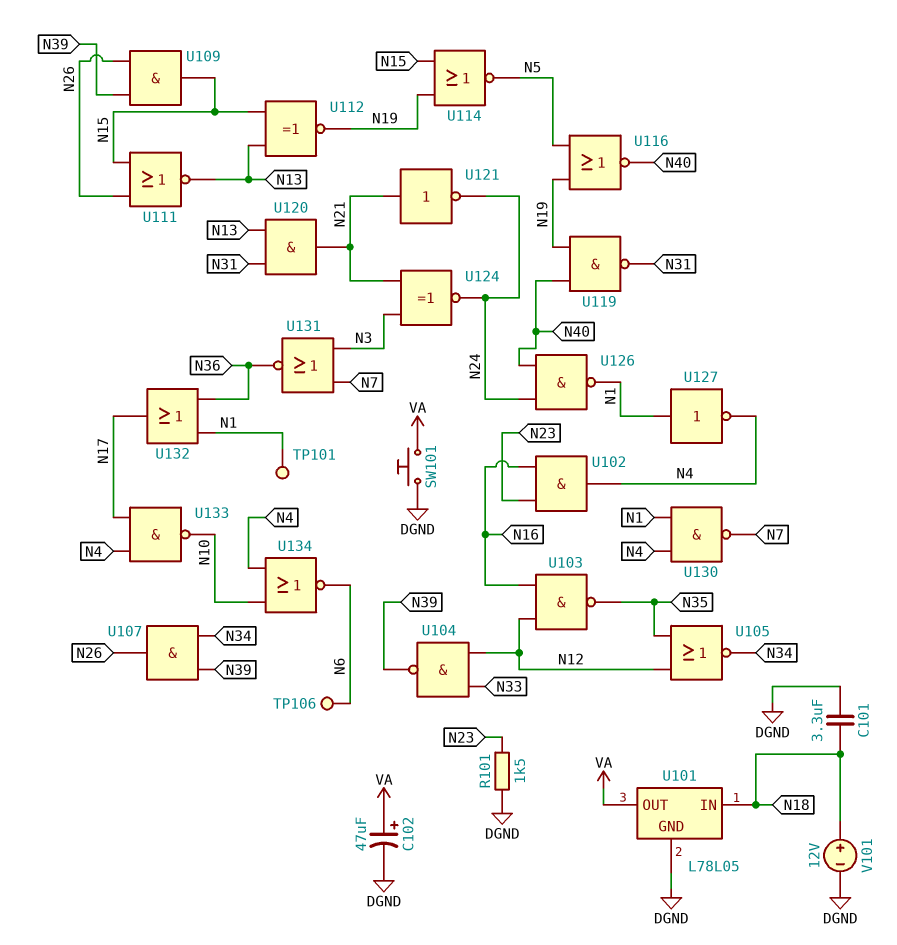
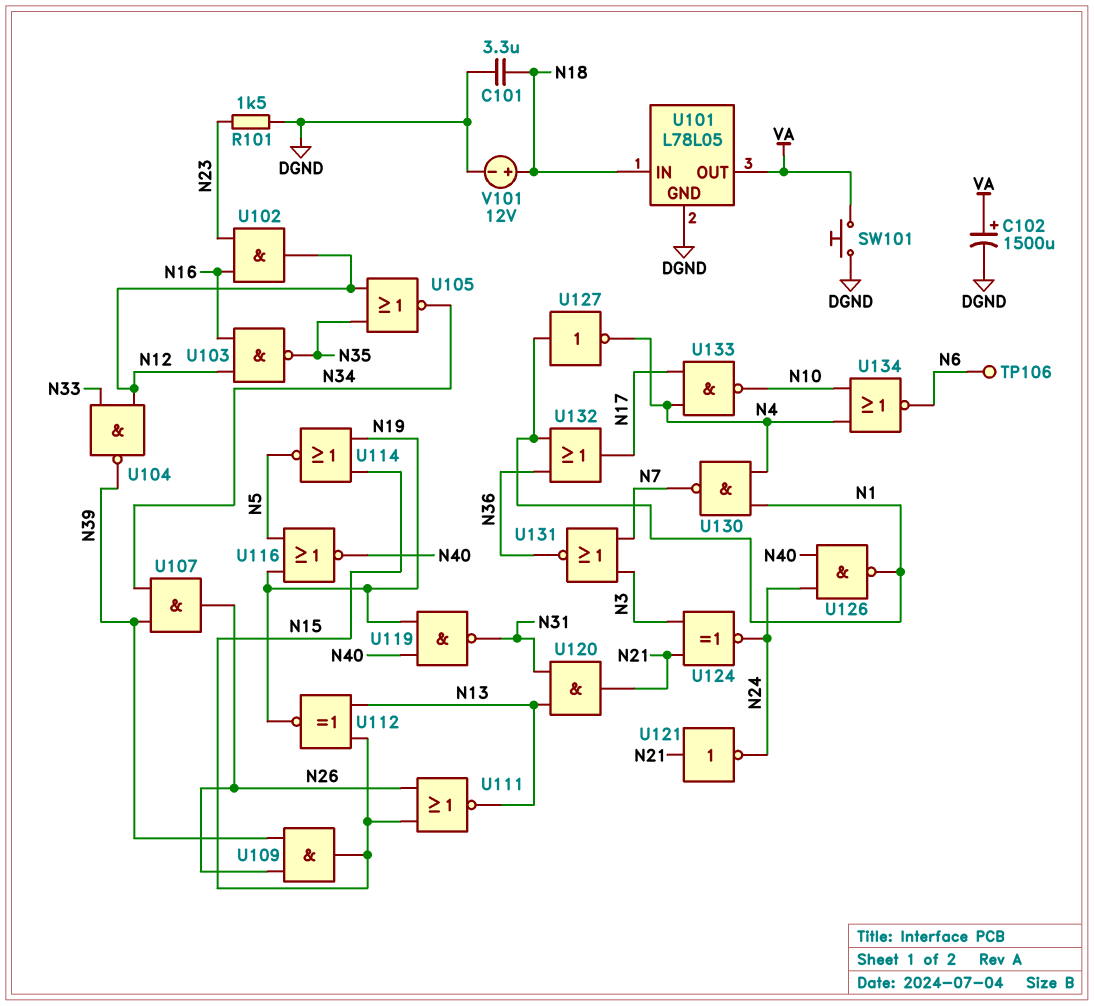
C102: 47uF (plus VA, minus DGND) -> 1500uF (plus VA, minus DGND)
TP101: test point (N1) -> none
U102: AND (in N16, in N23, out N4) -> AND (in N16, in N23, out N12)

